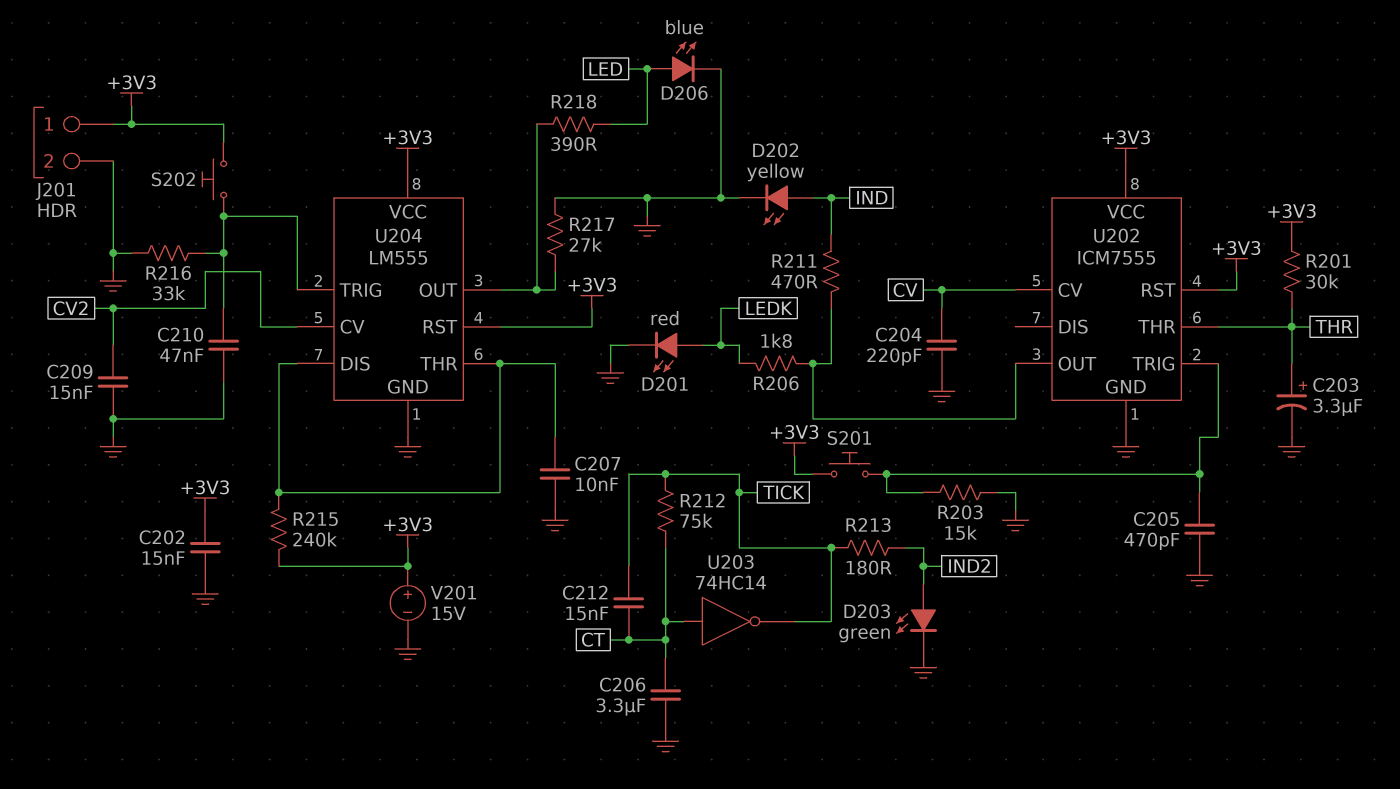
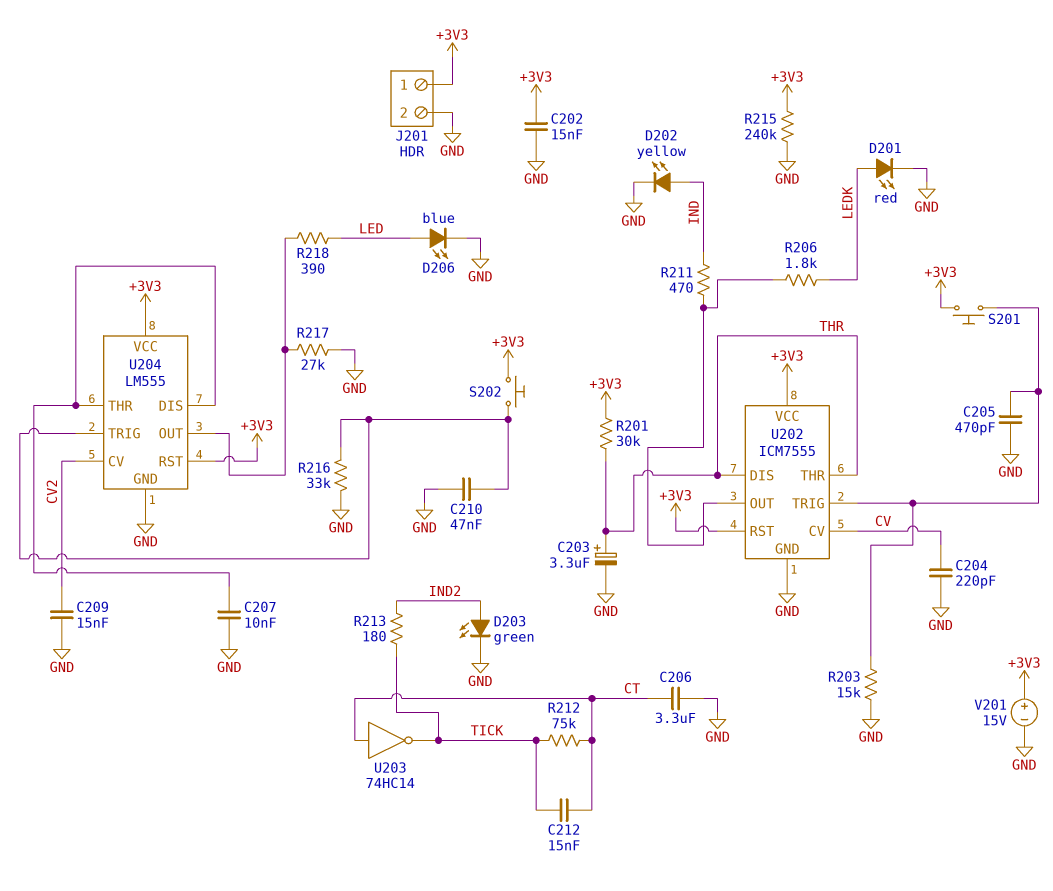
R215: 240k (+3V3, U204/DIS) -> 240k (+3V3, GND)
U202 pin DIS: none -> THR

